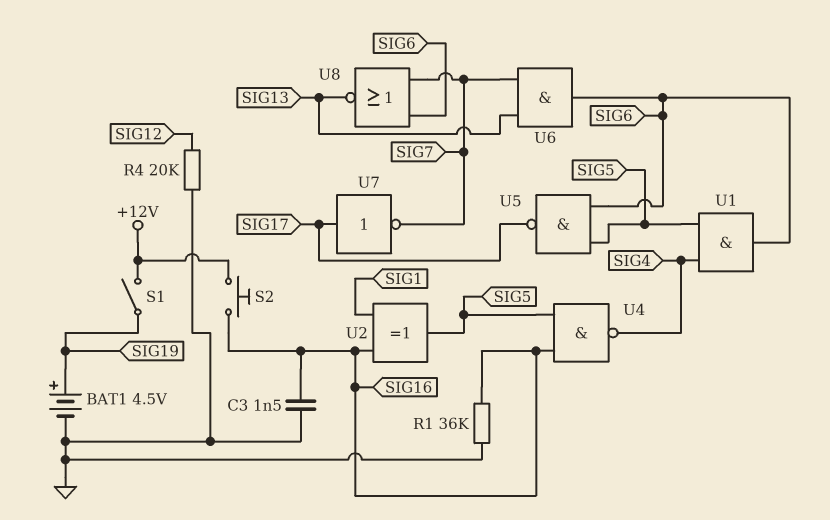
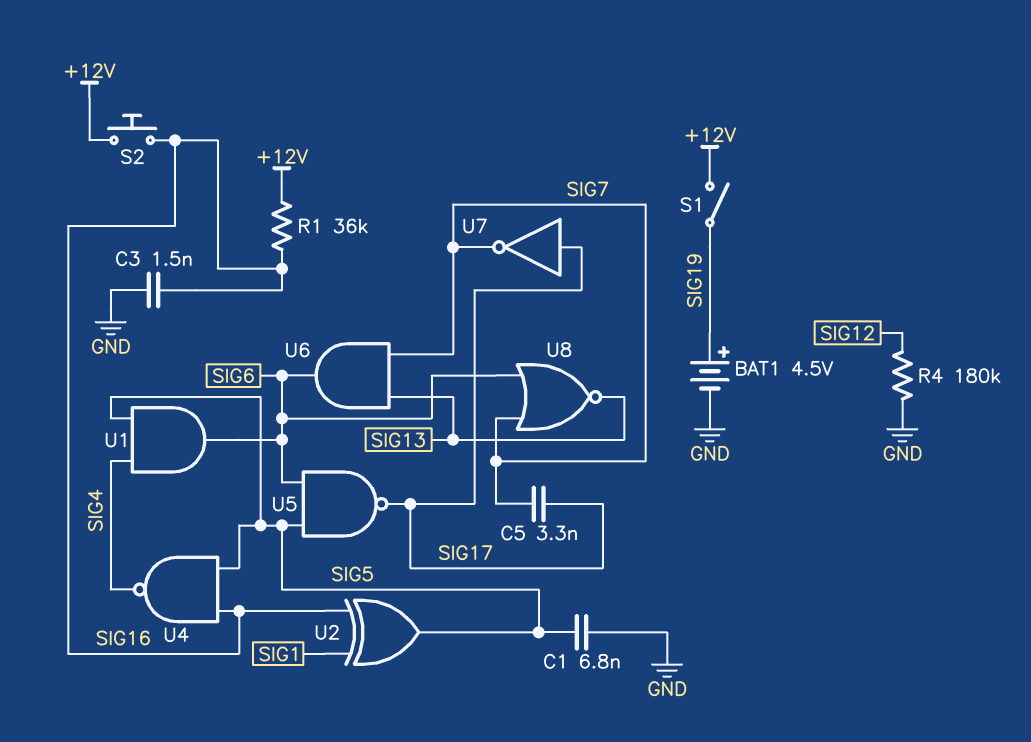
C1: none -> 6.8nF (GND, SIG5)
C5: none -> 3.3nF (SIG7, SIG17)
R1: 36k (GND, SIG16) -> 36k (+12V, SIG16)
R4: 20k (GND, SIG12) -> 180k (GND, SIG12)

